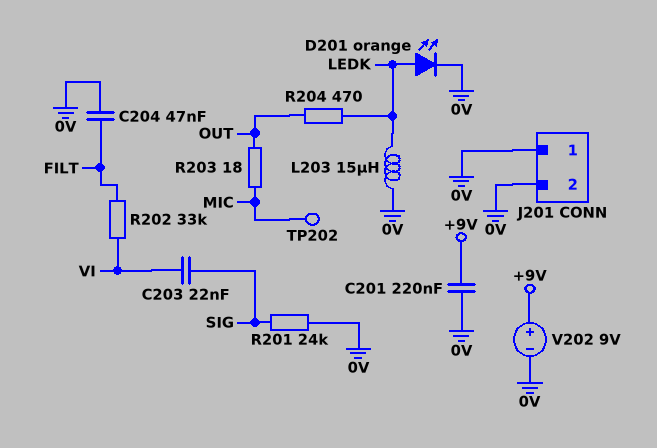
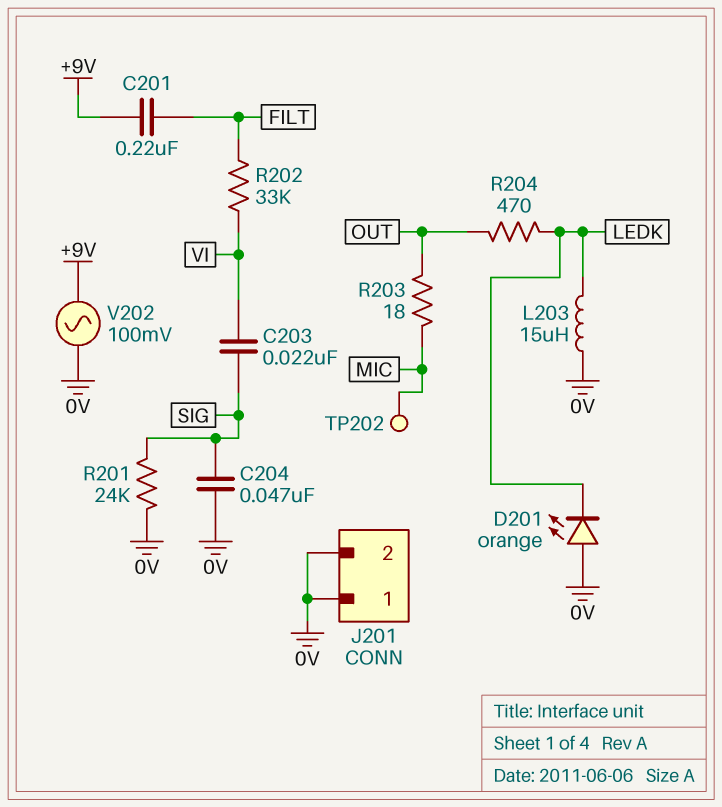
C201: 220nF (+9V, 0V) -> 220nF (+9V, FILT)
C204: 47nF (0V, FILT) -> 47nF (0V, SIG)
D201: LED orange (A LEDK, K 0V) -> LED orange (A 0V, K LEDK)
V202: 9V (plus +9V, minus 0V) -> AC 100mV (+9V, 0V)

